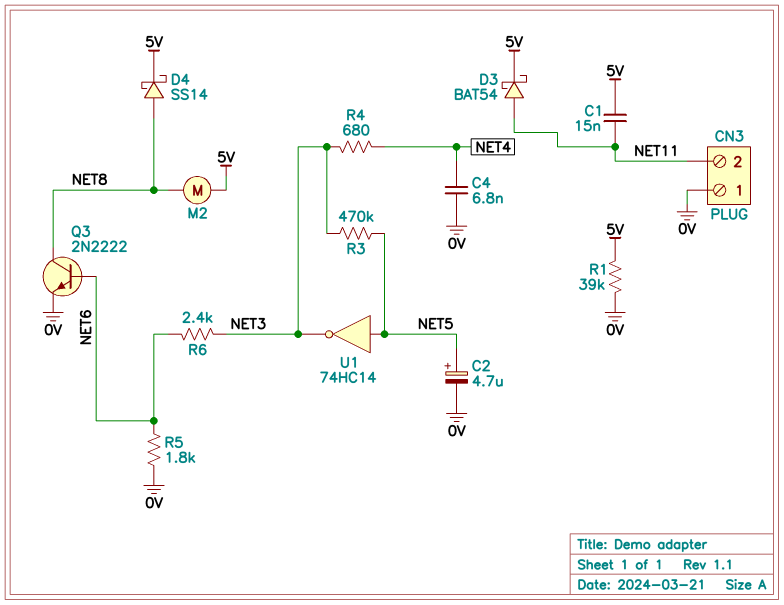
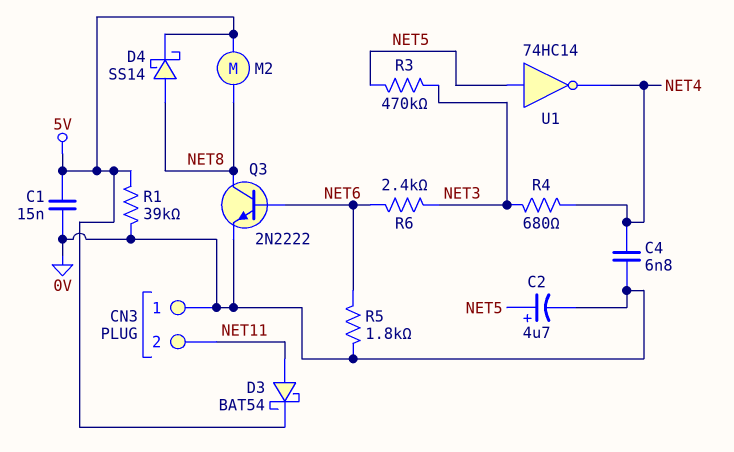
C1: 15nF (5V, NET11) -> 15nF (0V, 5V)
U1: NOT 74HC14 (in NET5, out NET3) -> NOT 74HC14 (in NET5, out NET4)

